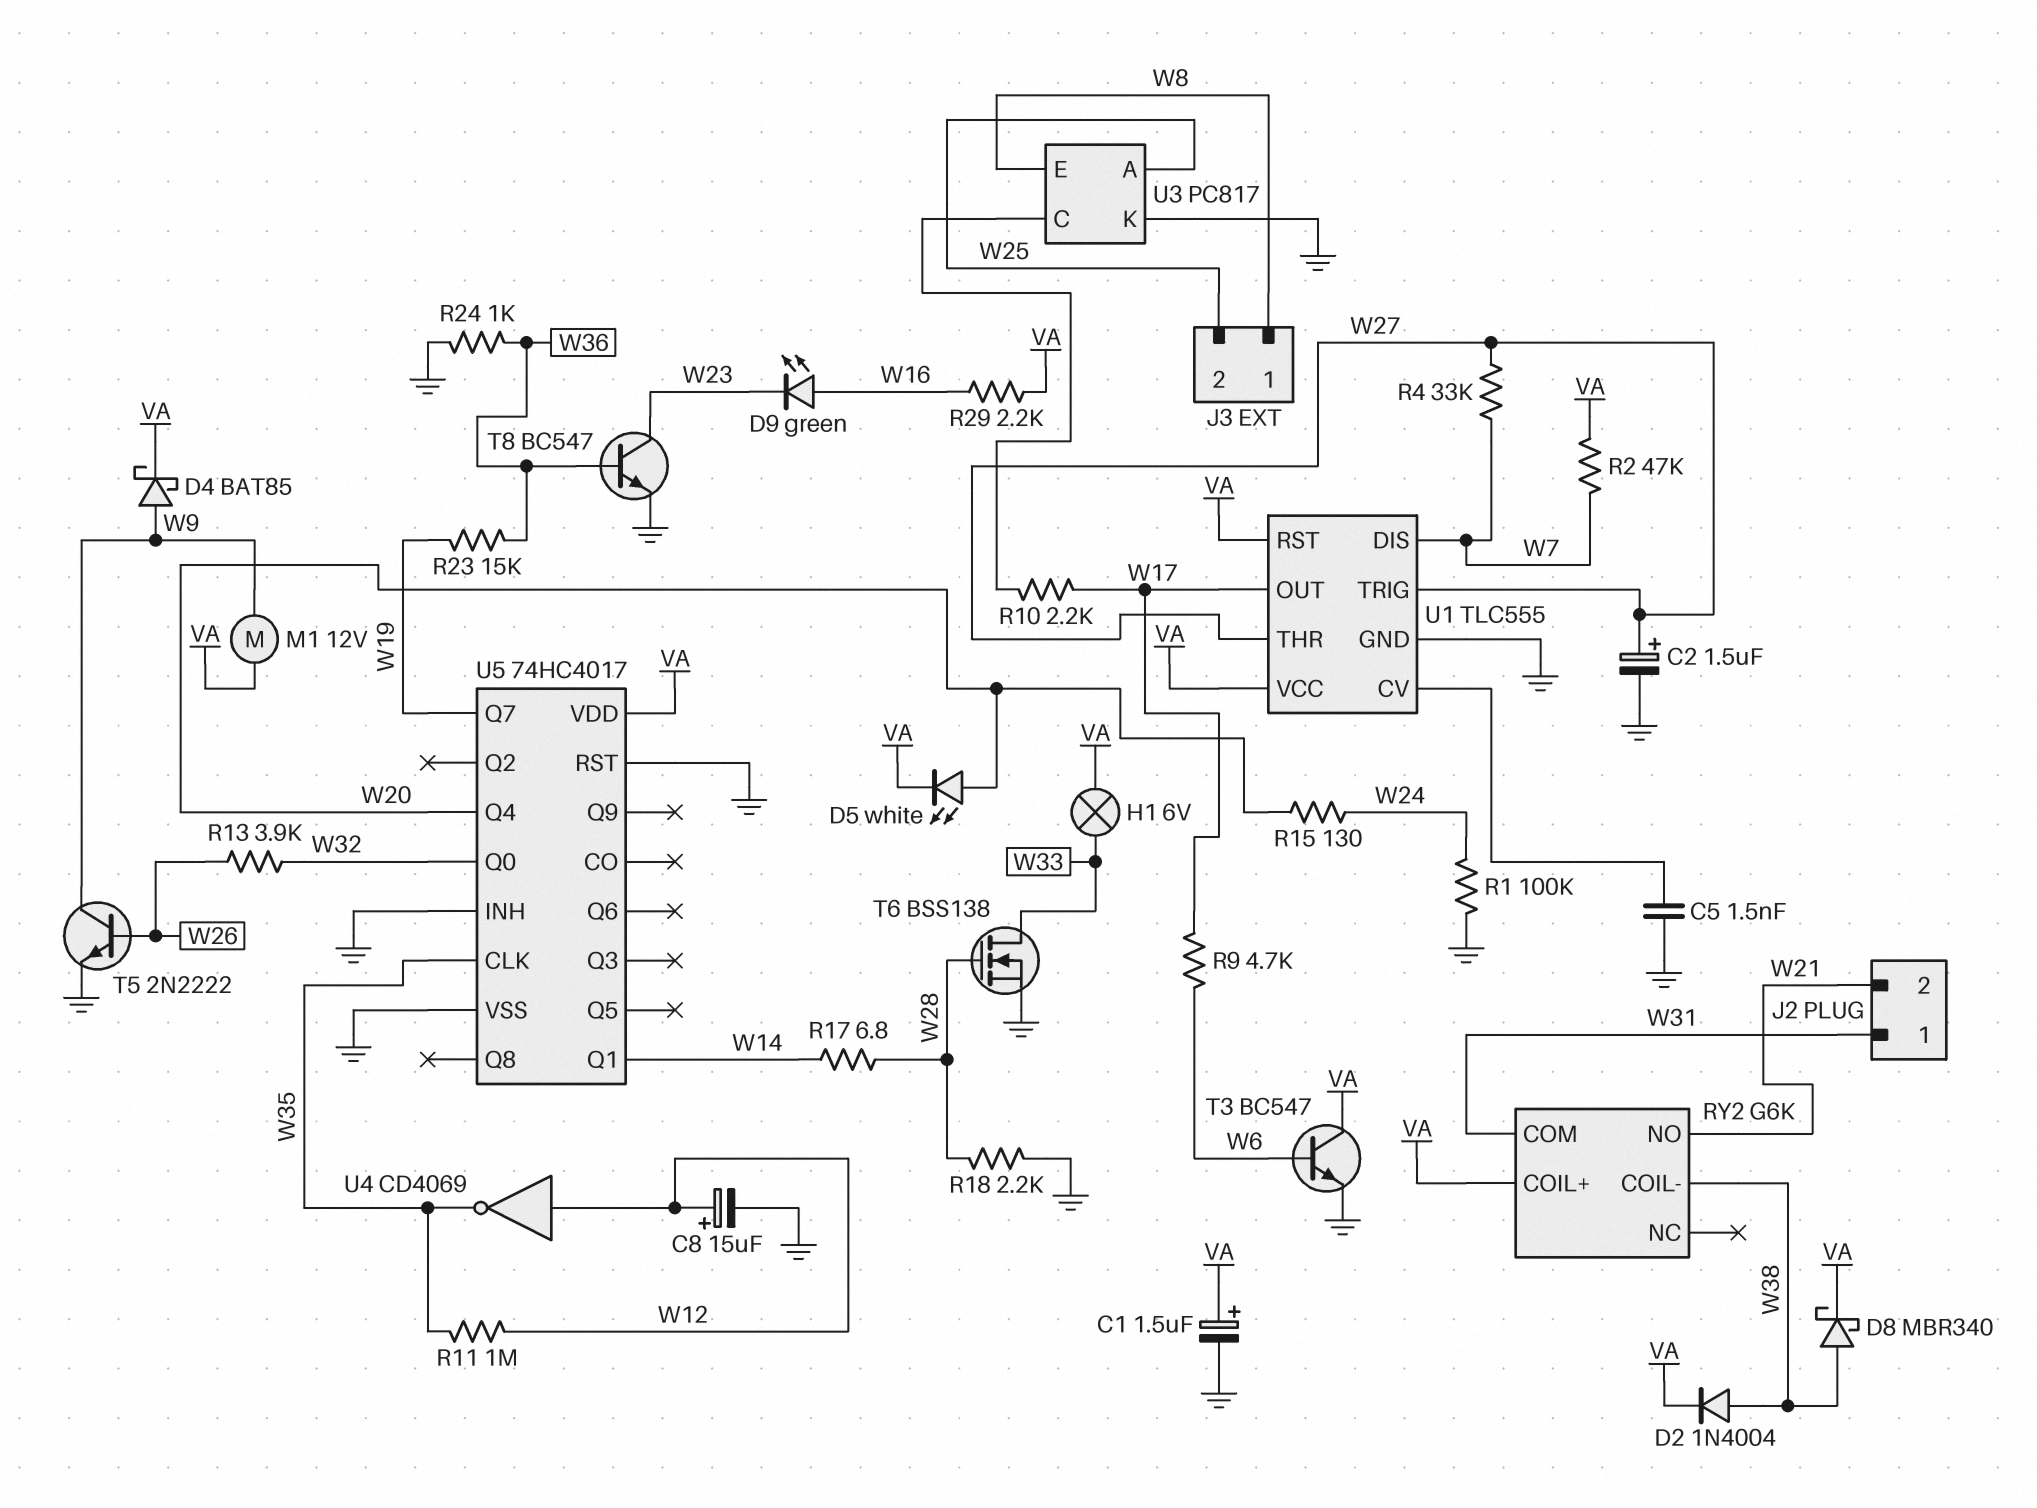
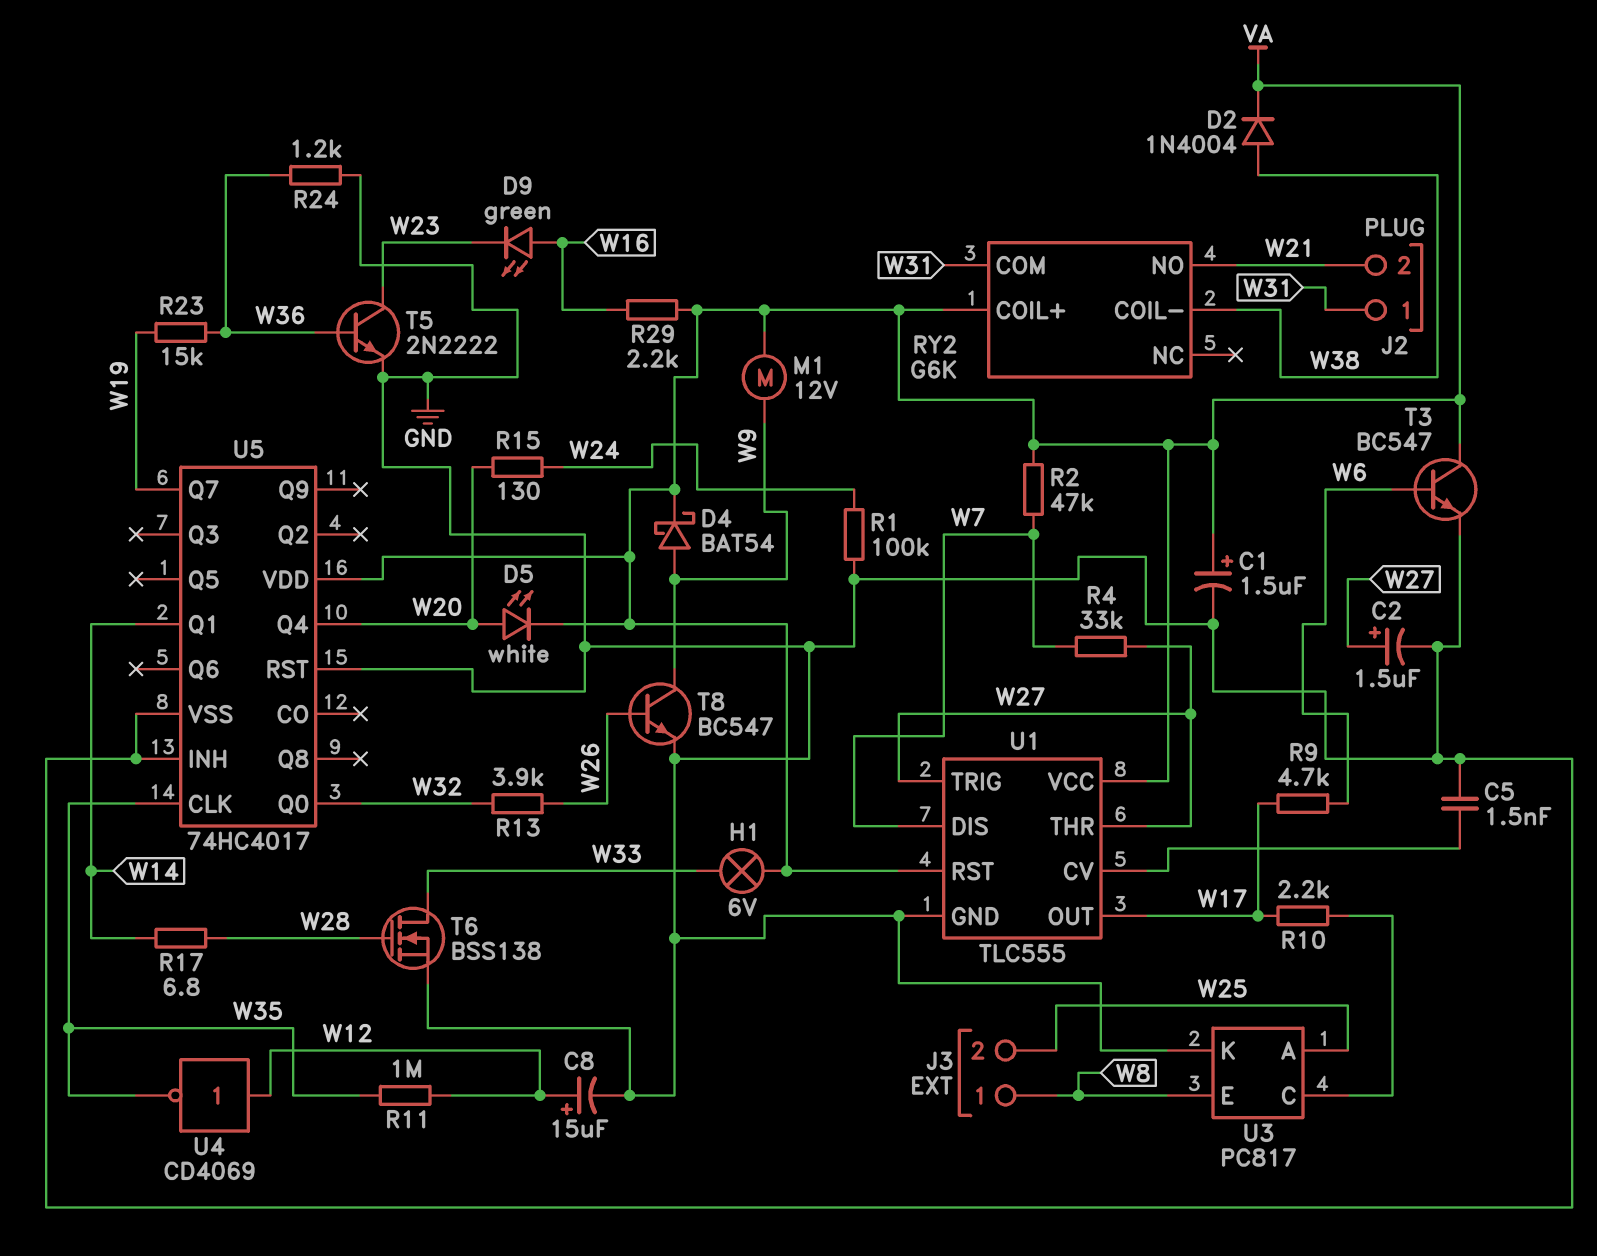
D4: schottky BAT85 (A W9, K VA) -> schottky BAT54 (A W9, K VA)
D8: schottky MBR340 (A W38, K VA) -> none
R18: 2.2k (GND, W28) -> none
R24: 1k (GND, W36) -> 1.2k (GND, W36)
T5: NPN 2N2222 (B W26, C W9, E GND) -> NPN 2N2222 (B W36, C W23, E GND)
T8: NPN BC547 (B W36, C W23, E GND) -> NPN BC547 (B W26, C W9, E GND)

